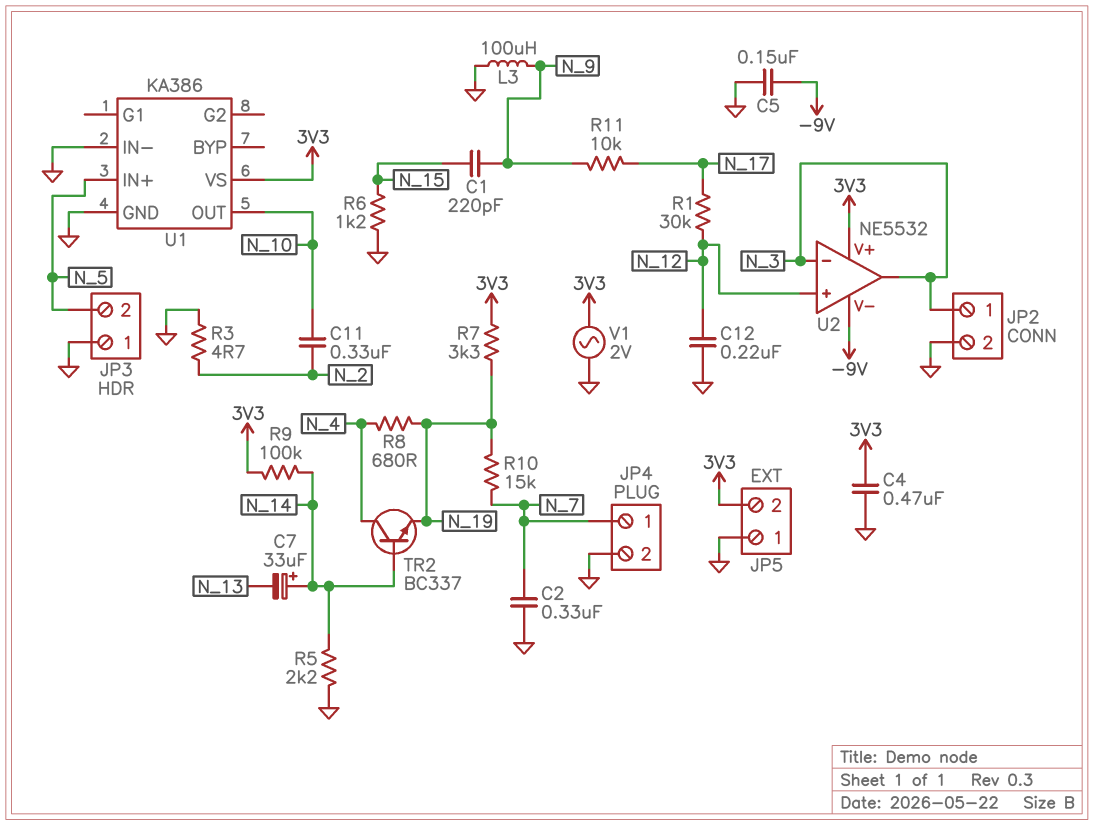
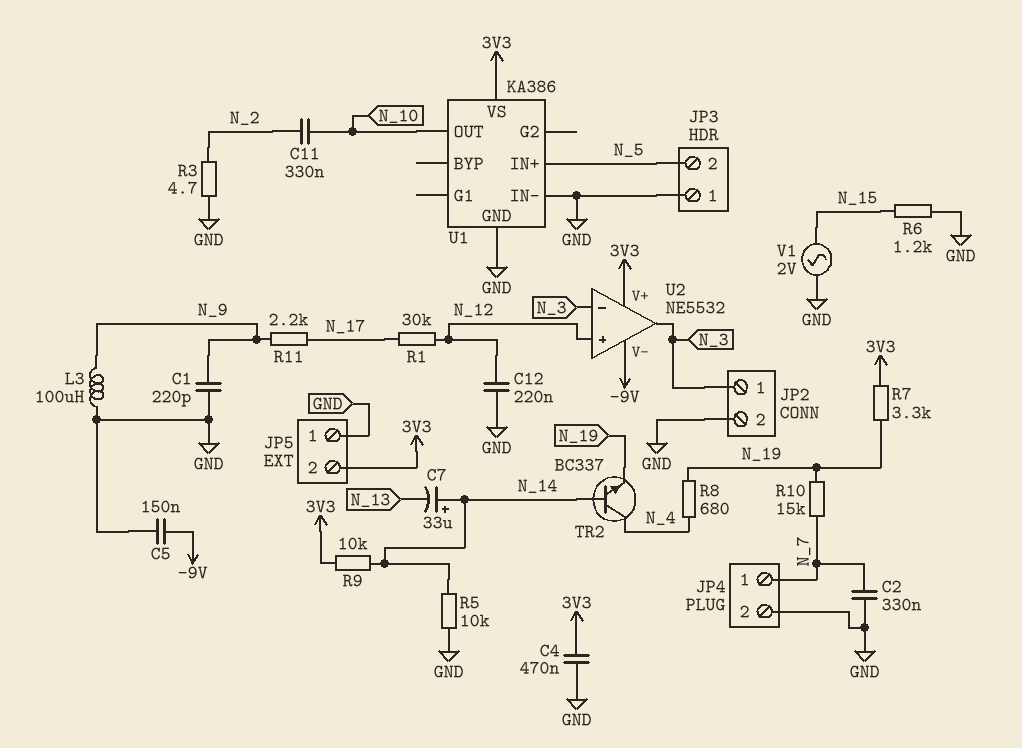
C1: 220pF (N_9, N_15) -> 220pF (GND, N_9)
R5: 2.2k (GND, N_14) -> 10k (GND, N_14)
R9: 100k (3V3, N_14) -> 10k (3V3, N_14)
R11: 10k (N_9, N_17) -> 2.2k (N_9, N_17)
V1: AC 2V (3V3, GND) -> AC 2V (GND, N_15)

